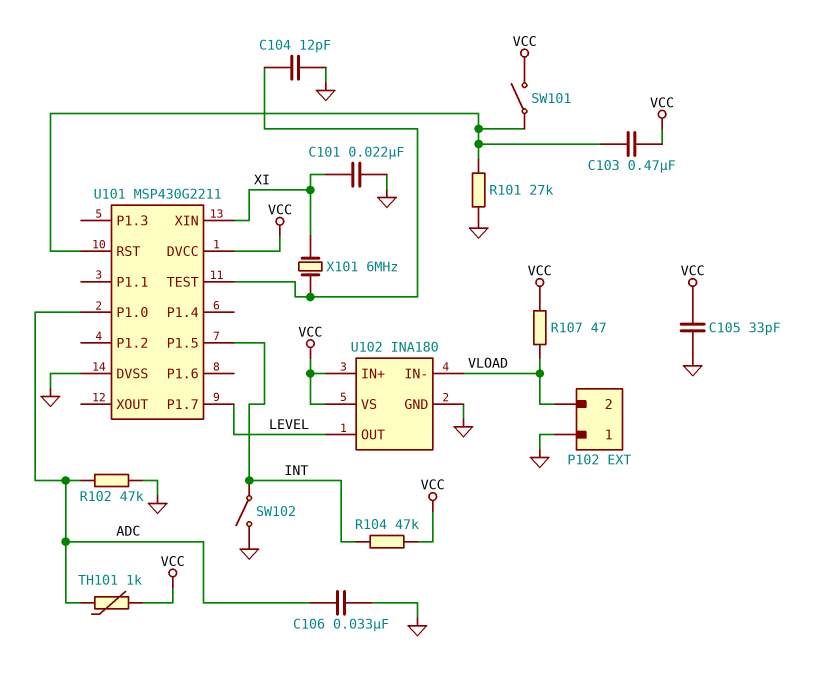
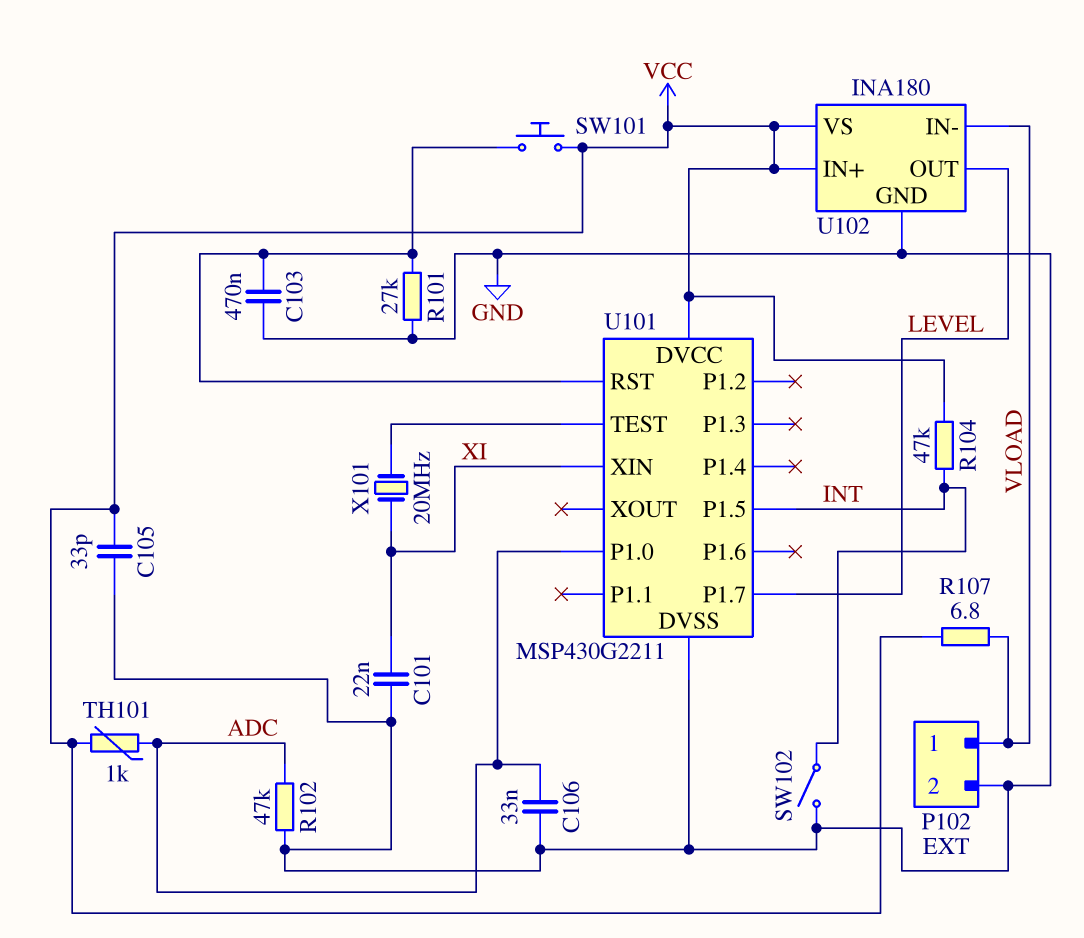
C103: 470nF (U101/RST, VCC) -> 470nF (GND, U101/RST)
C104: 12pF (GND, U101/TEST) -> none
P102 pin 1: GND -> VLOAD
P102 pin 2: VLOAD -> GND
R107: 47 (VCC, VLOAD) -> 6.8 (VCC, VLOAD)
SW101: switch (U101/RST, VCC) -> button (U101/RST, VCC)
X101: 6MHz (U101/TEST, XI) -> 20MHz (U101/TEST, XI)

